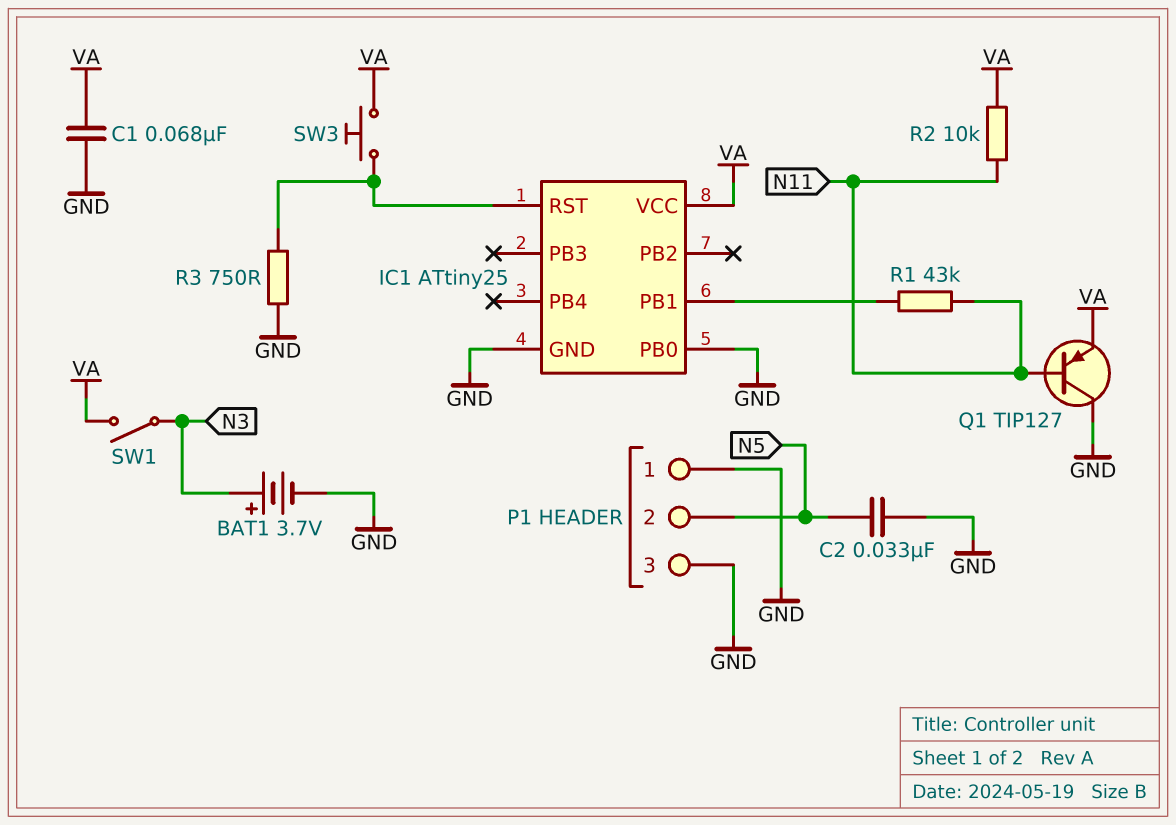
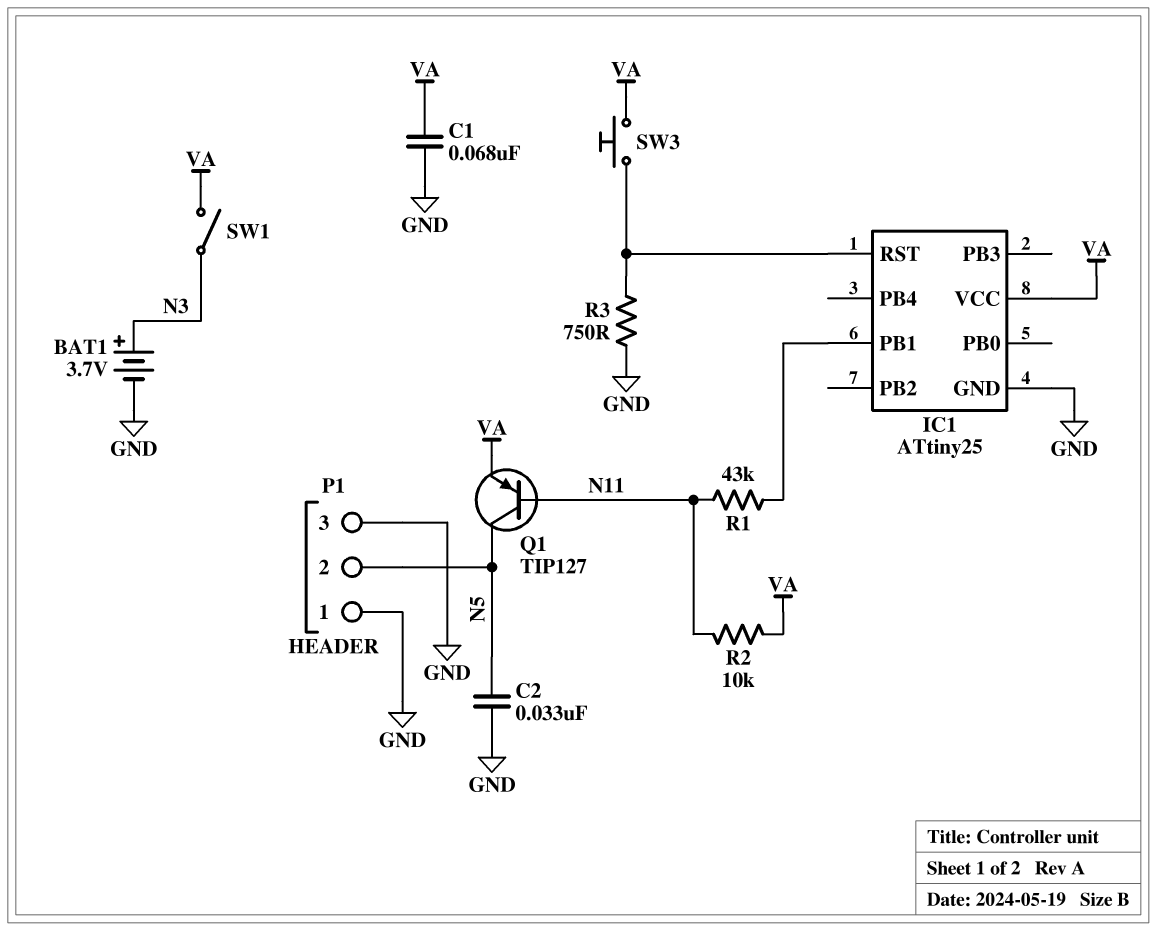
IC1 pin PB0: GND -> none
Q1: PNP TIP127 (B N11, C GND, E VA) -> PNP TIP127 (B N11, C N5, E VA)

